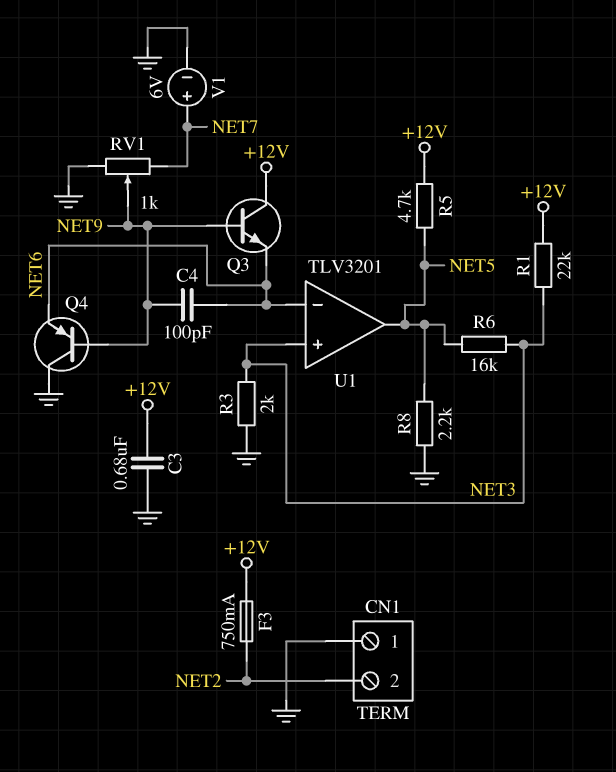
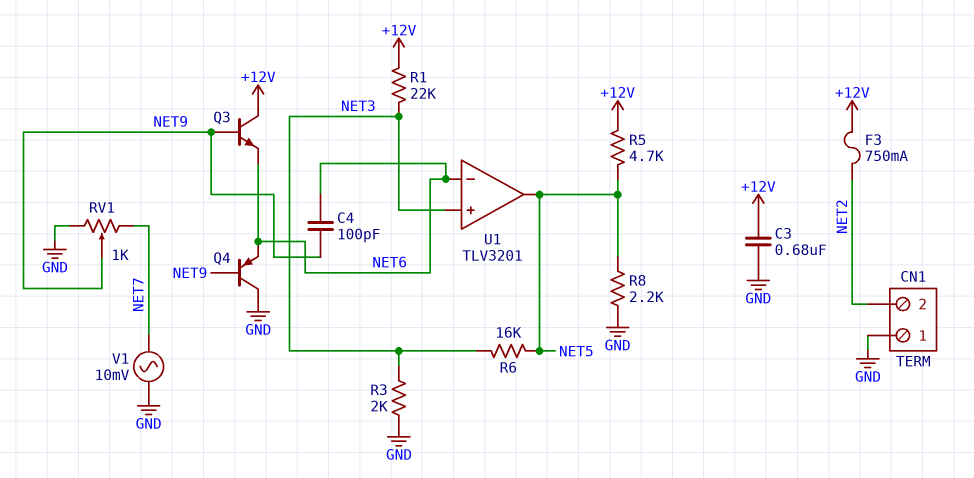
V1: 6V (plus NET7, minus GND) -> AC 10mV (GND, NET7)

